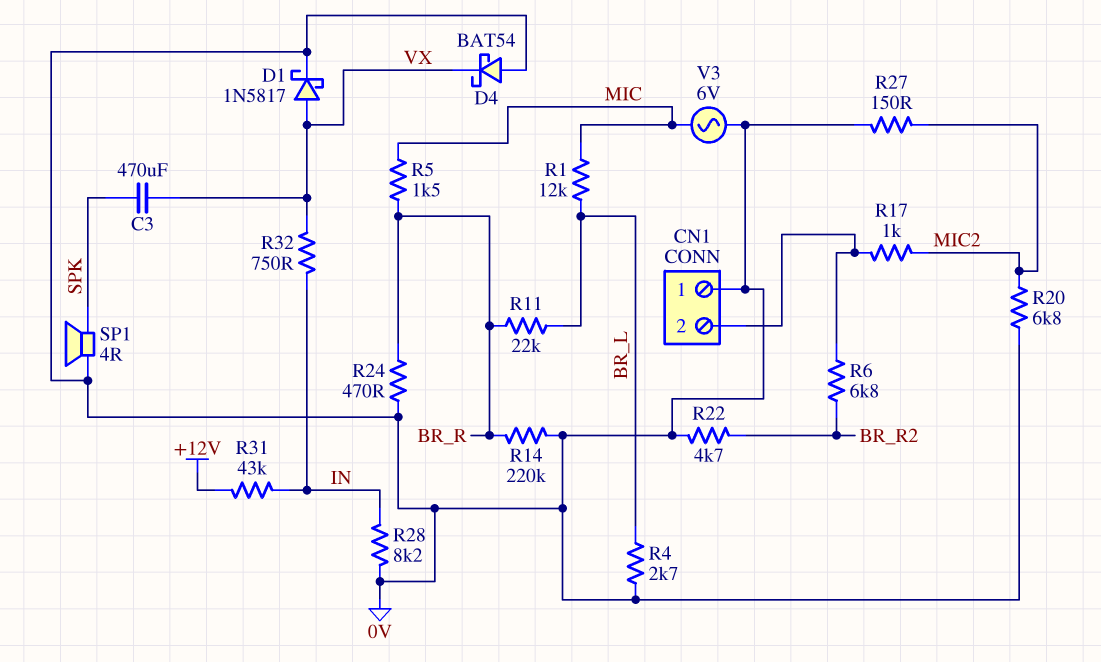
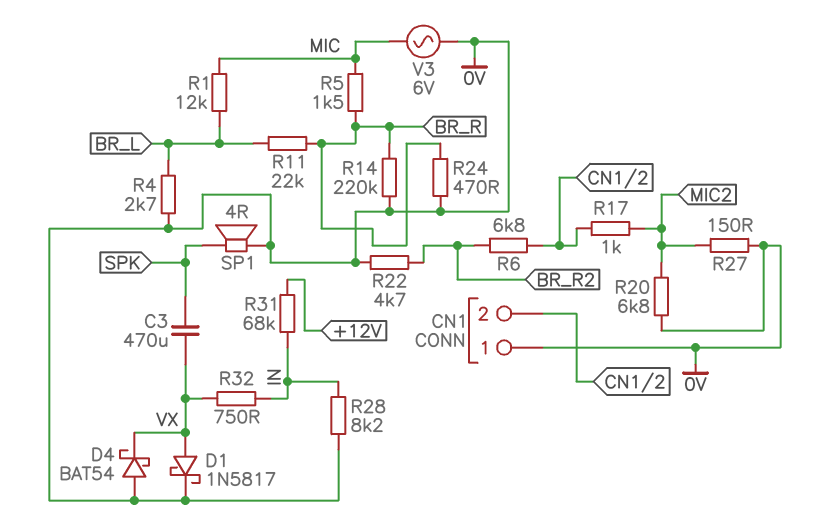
R31: 43k (+12V, IN) -> 68k (+12V, IN)

